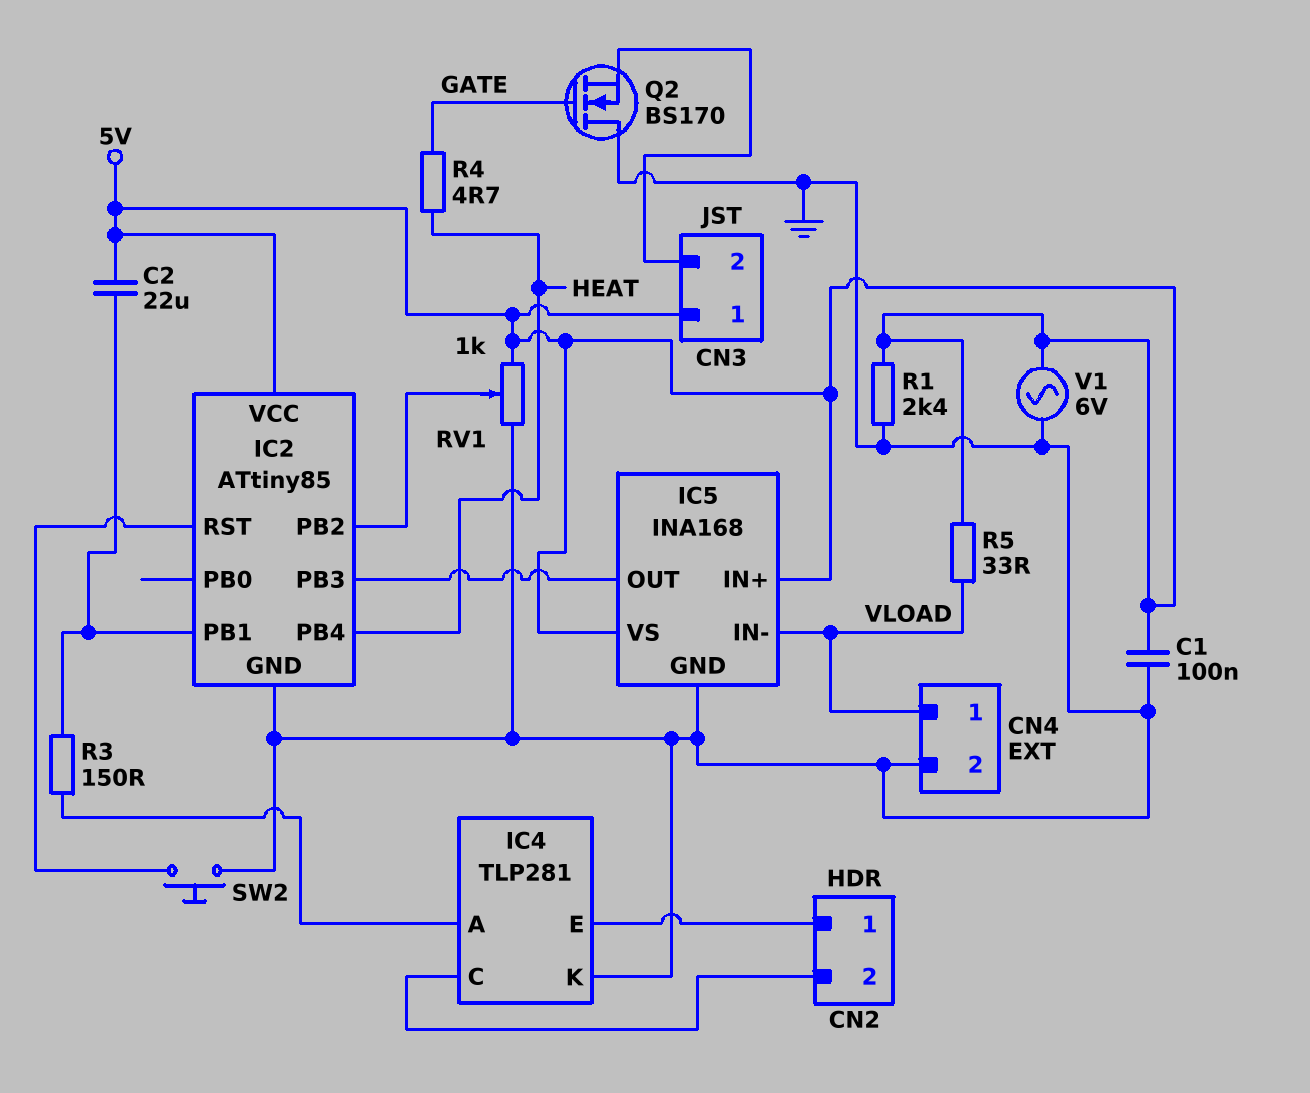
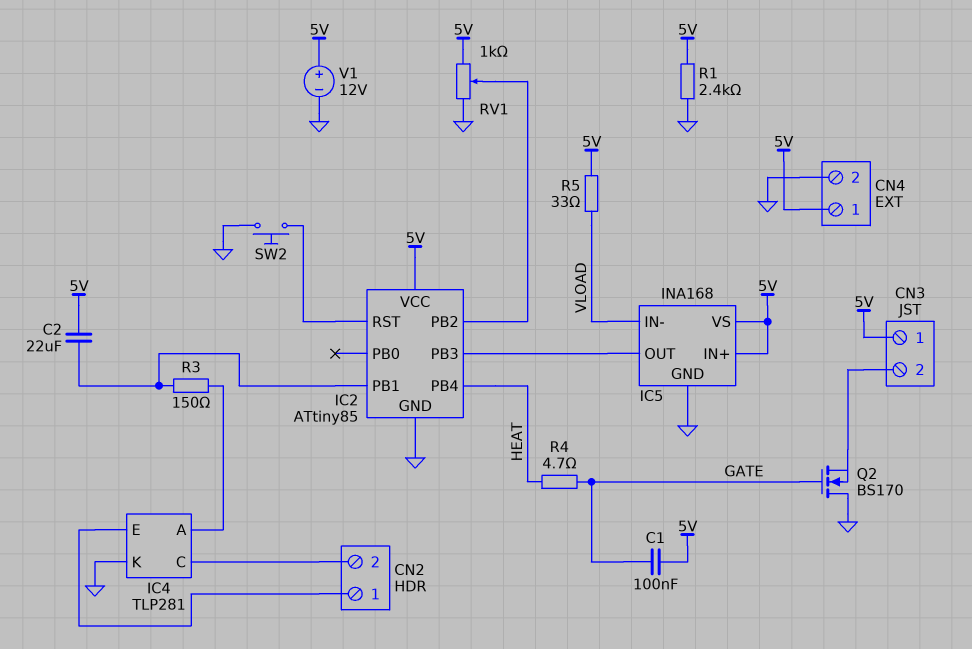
C1: 100nF (5V, GND) -> 100nF (5V, GATE)
CN4 pin 1: VLOAD -> 5V
V1: AC 6V (5V, GND) -> 12V (plus 5V, minus GND)

